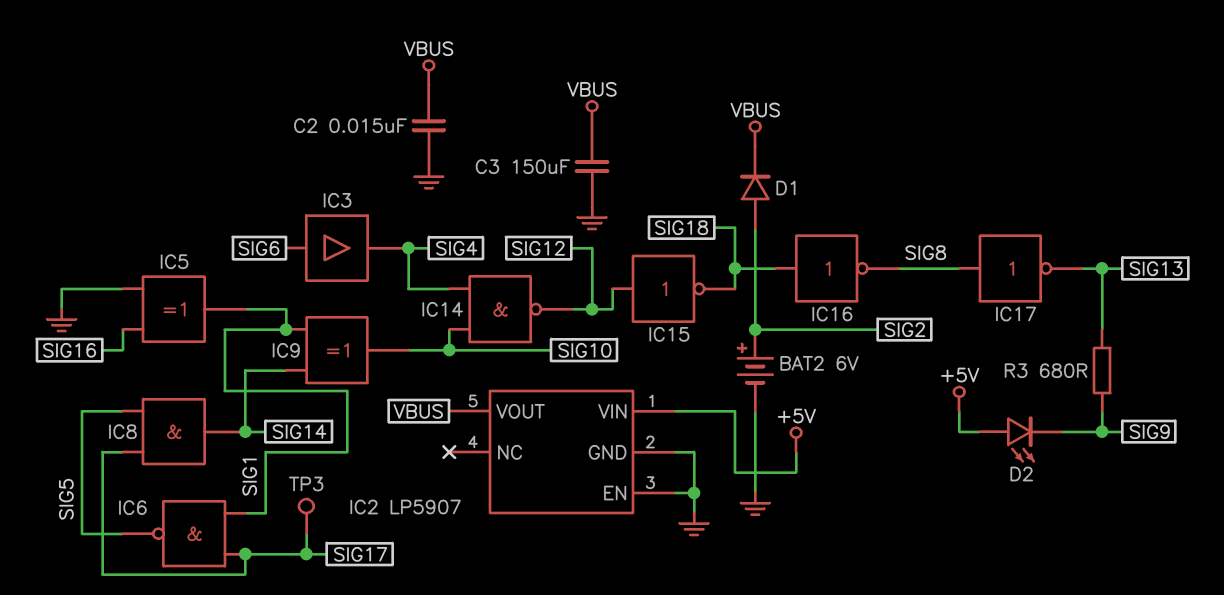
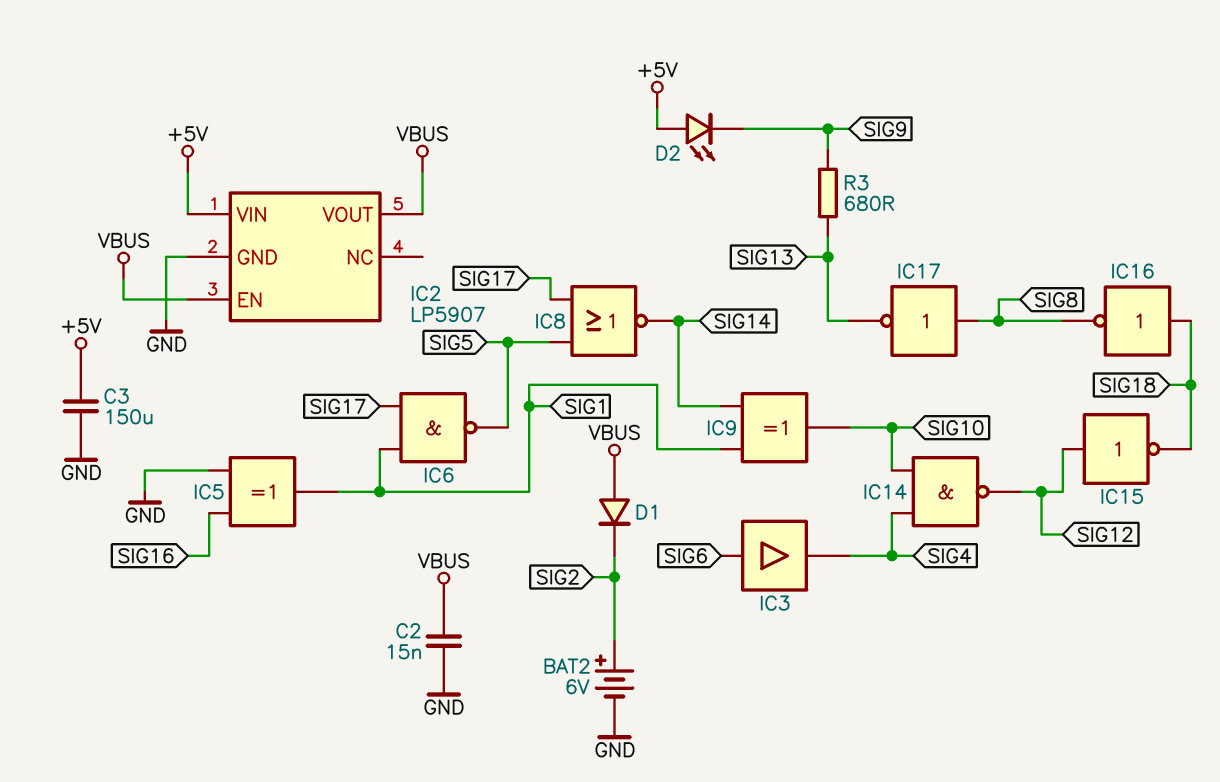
C3: 150uF (GND, VBUS) -> 150uF (+5V, GND)
D1: diode (A SIG2, K VBUS) -> diode (A VBUS, K SIG2)
IC2 pin EN: GND -> VBUS
IC8: AND (in SIG5, in SIG17, out SIG14) -> NOR (in SIG5, in SIG17, out SIG14)
TP3: test point (SIG17) -> none

